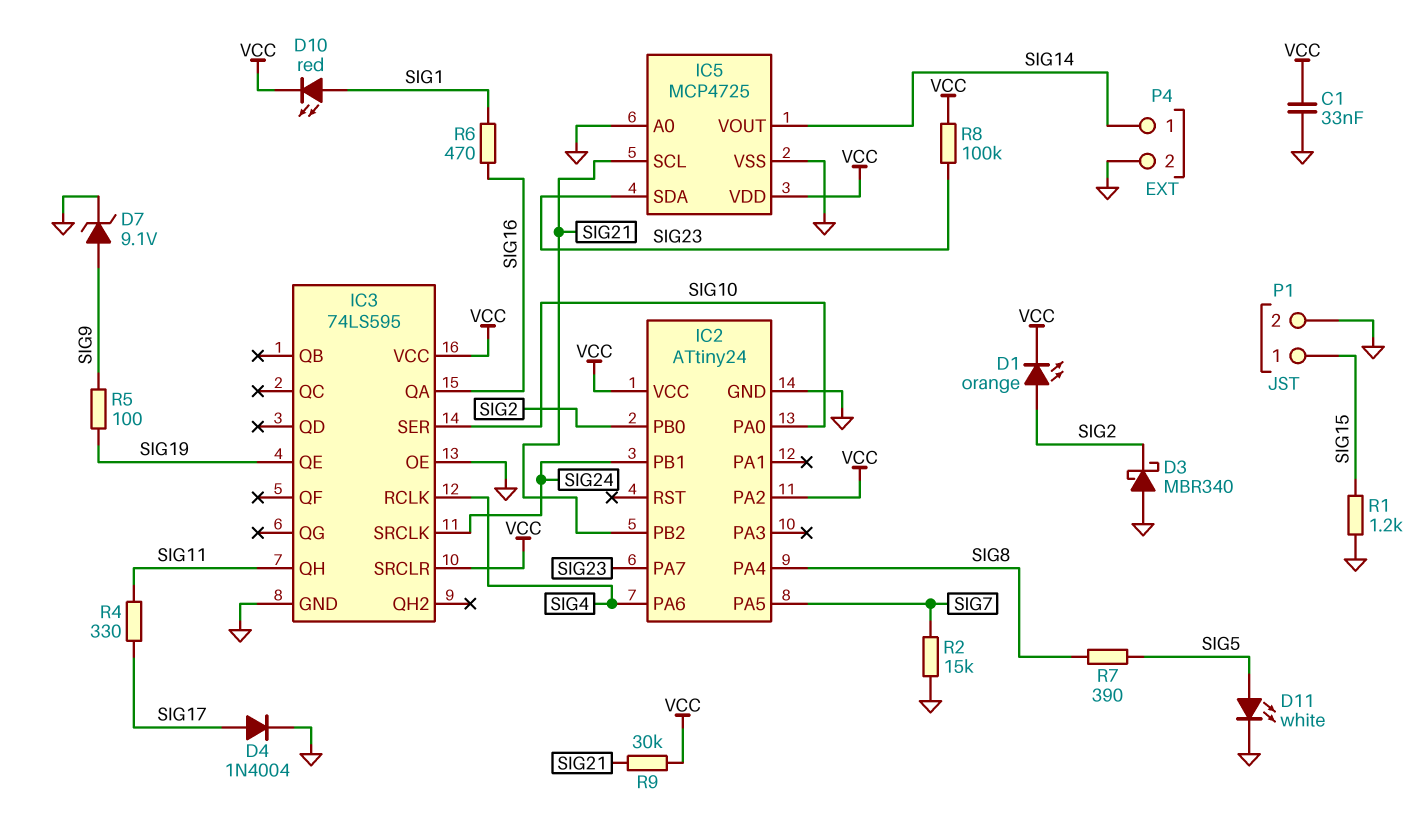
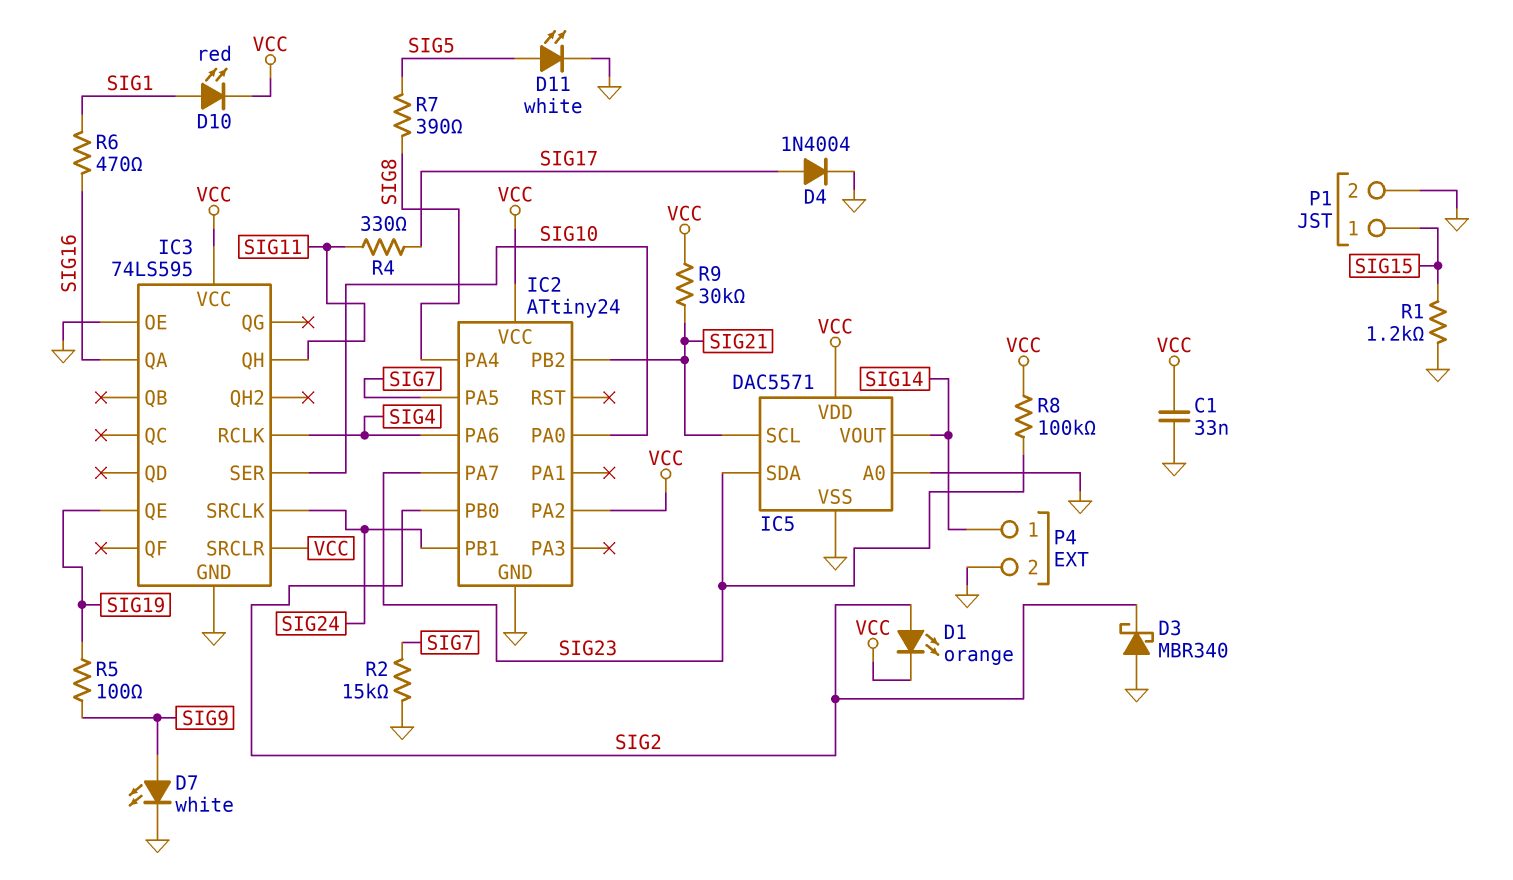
D7: zener 9.1V (A SIG9, K GND) -> LED white (A SIG9, K GND)
IC5: MCP4725 -> DAC5571

